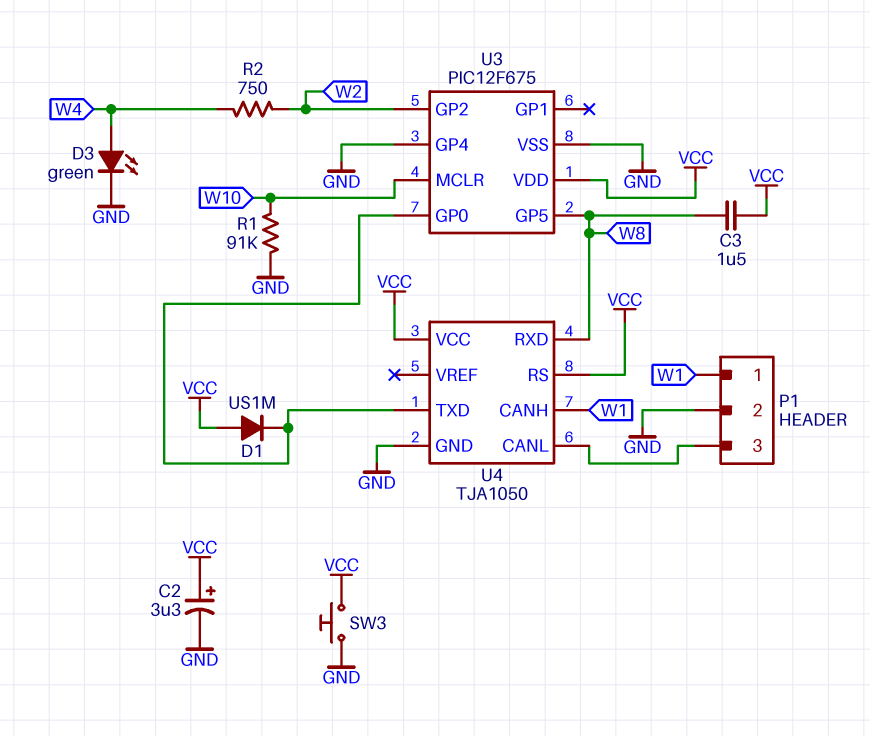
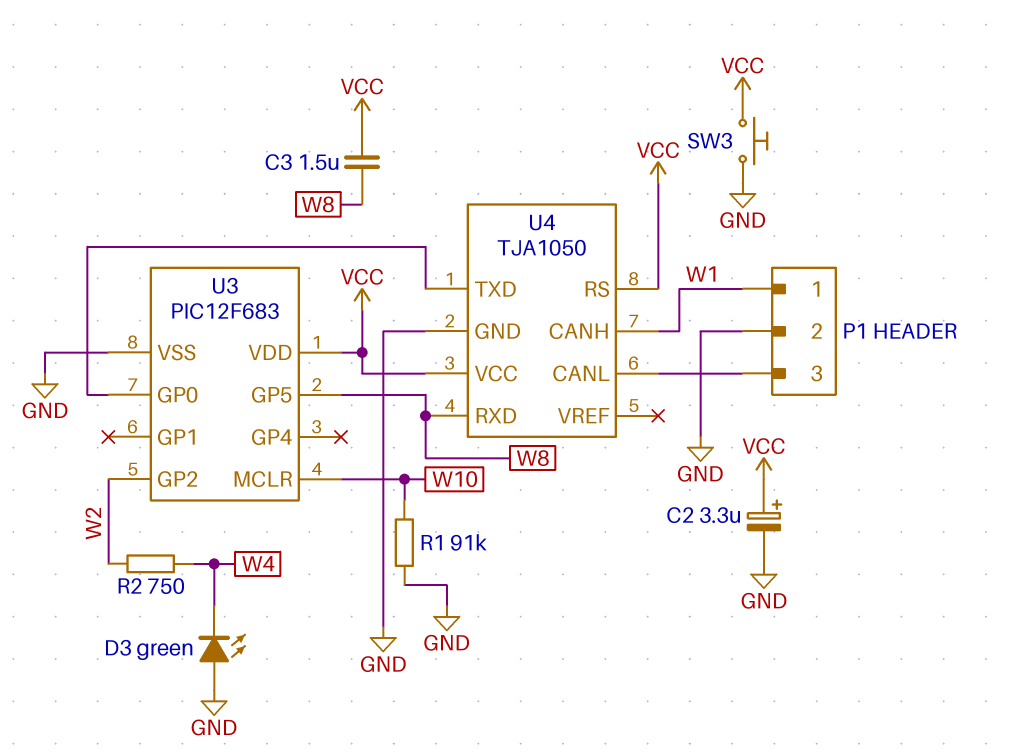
D1: diode US1M (A VCC, K U3/GP0) -> none
D3: LED green (A W4, K GND) -> LED green (A GND, K W4)
U3: PIC12F675 -> PIC12F683
U3 pin GP4: GND -> none

